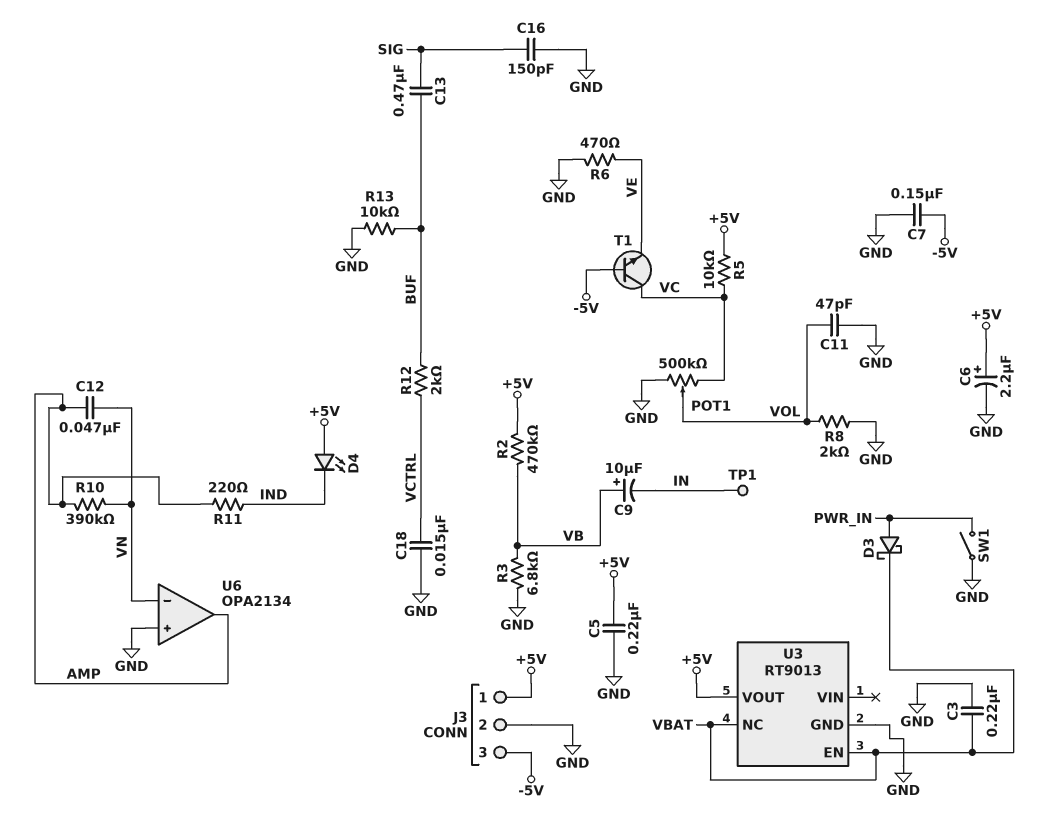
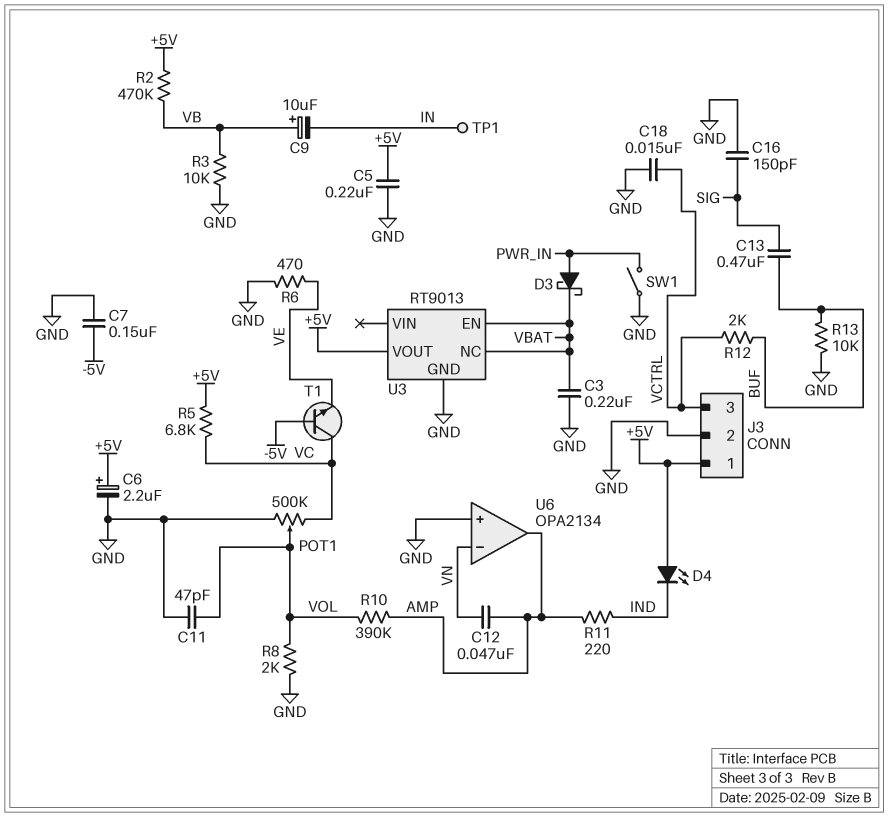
J3 pin 3: -5V -> VCTRL
R3: 6.8k (GND, VB) -> 10k (GND, VB)
R5: 10k (+5V, VC) -> 6.8k (+5V, VC)
R10: 390k (AMP, VN) -> 390k (AMP, VOL)

